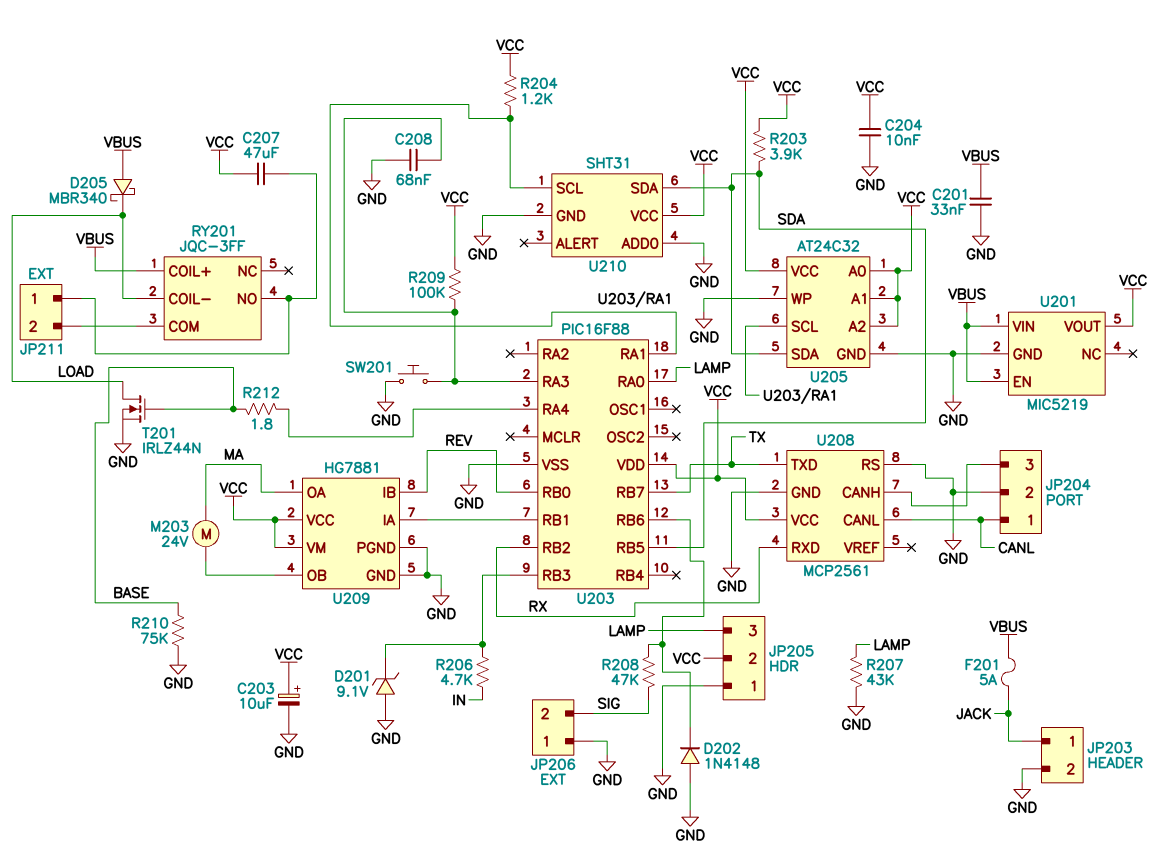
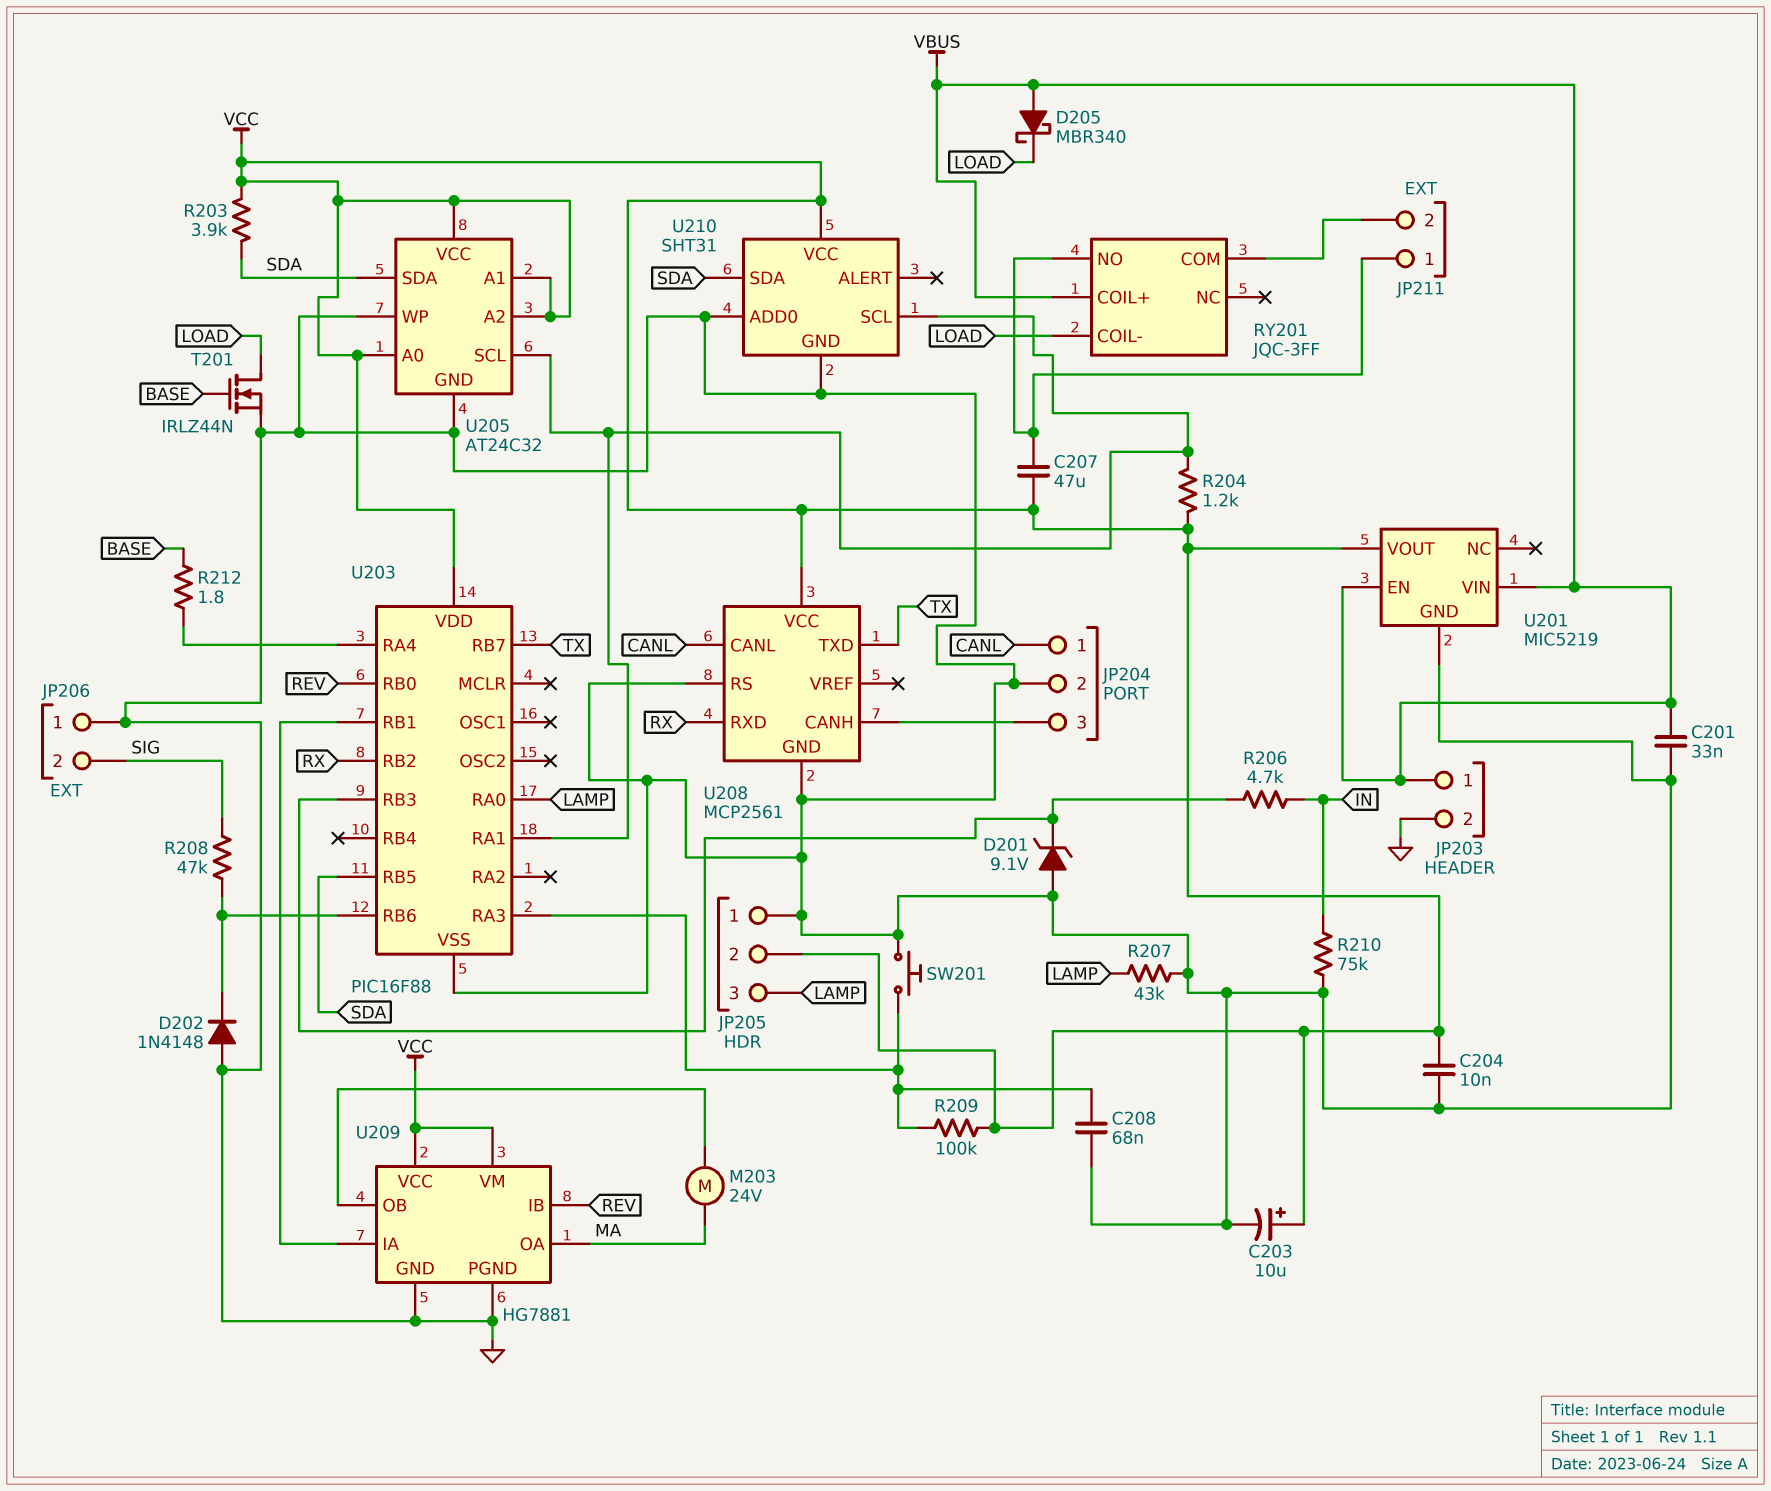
F201: 5A (JACK, VBUS) -> none
JP203 pin 1: JACK -> VBUS
R210: 75k (BASE, GND) -> 75k (GND, IN)

